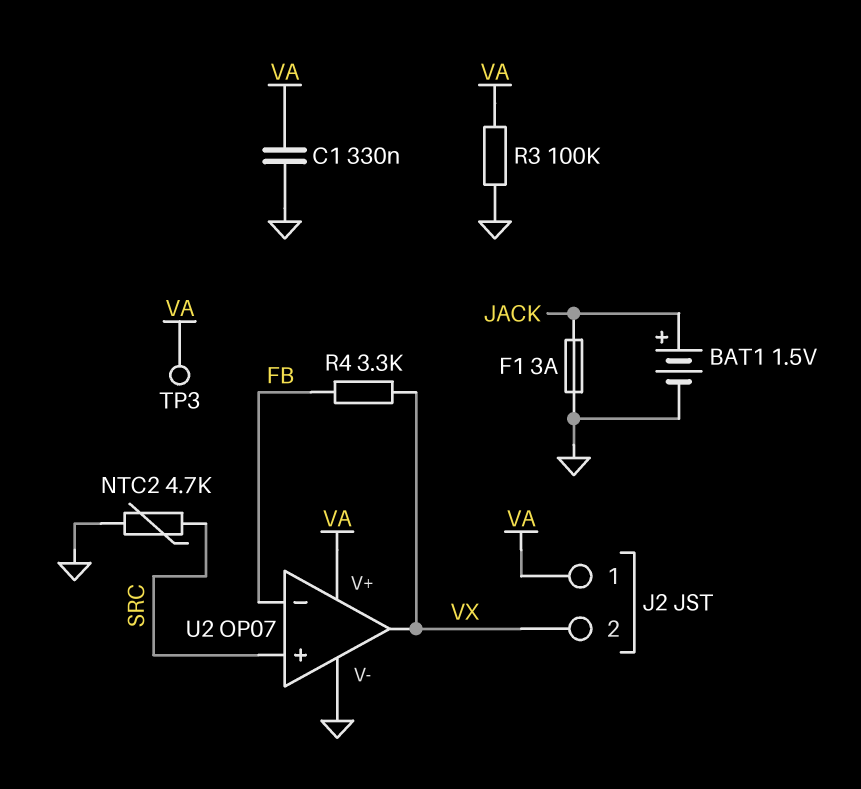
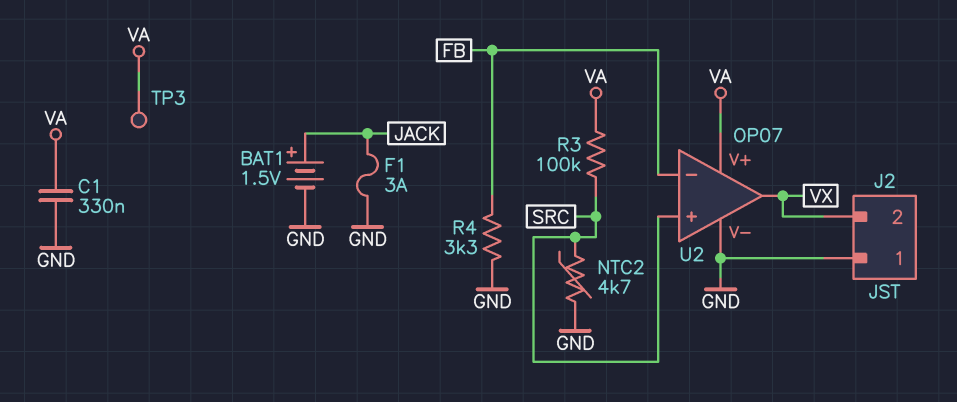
J2 pin 1: VA -> GND
R3: 100k (GND, VA) -> 100k (SRC, VA)
R4: 3.3k (FB, VX) -> 3.3k (FB, GND)

